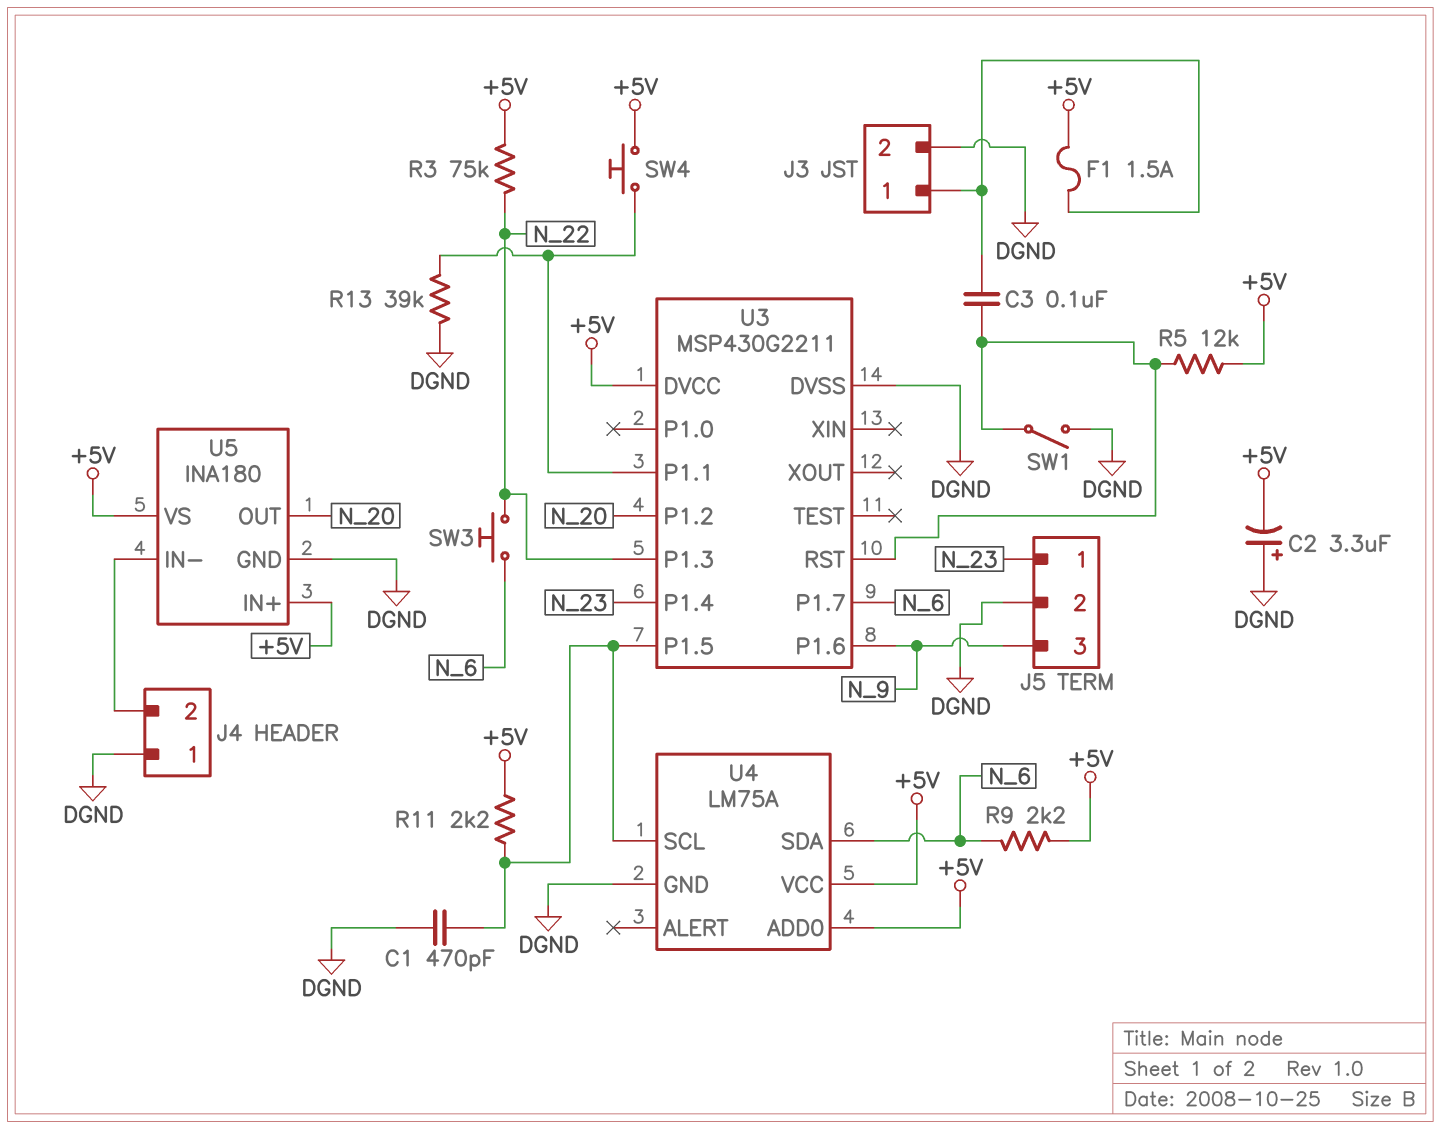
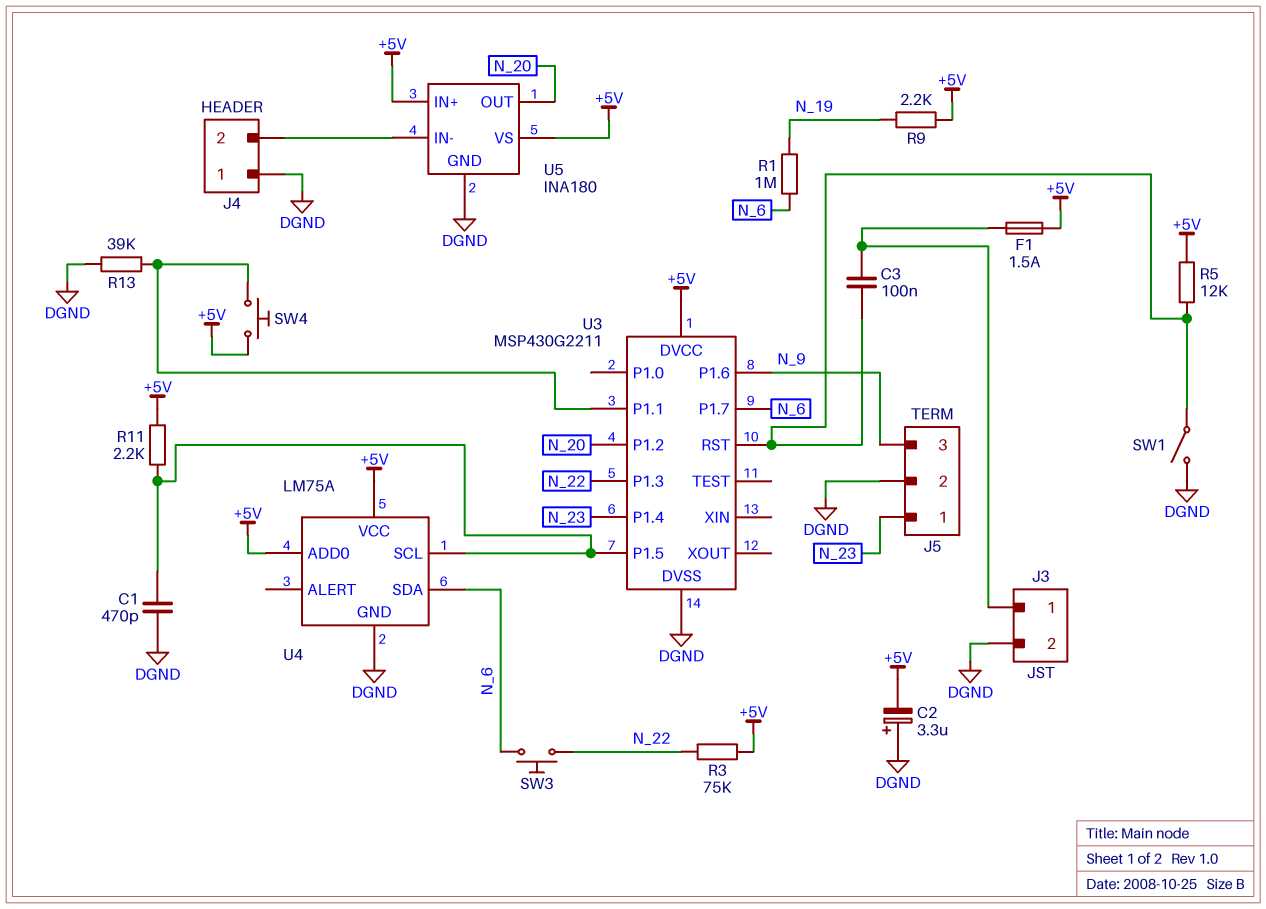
R1: none -> 1M (N_6, N_19)
R9: 2.2k (+5V, N_6) -> 2.2k (+5V, N_19)

